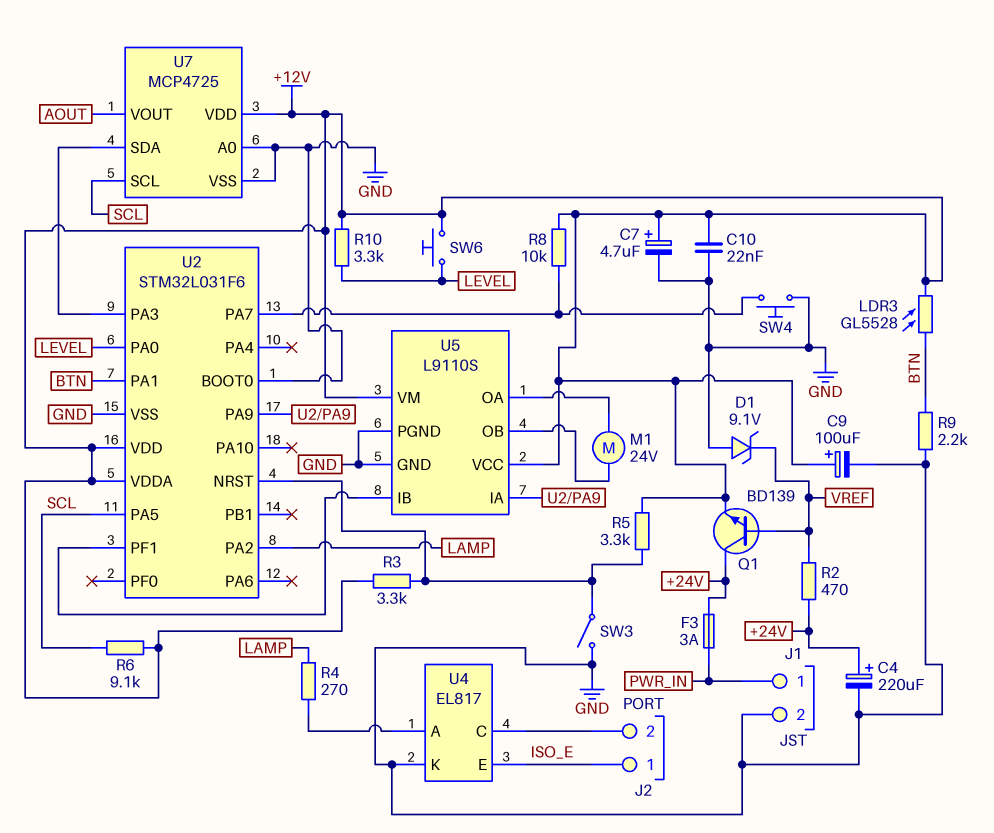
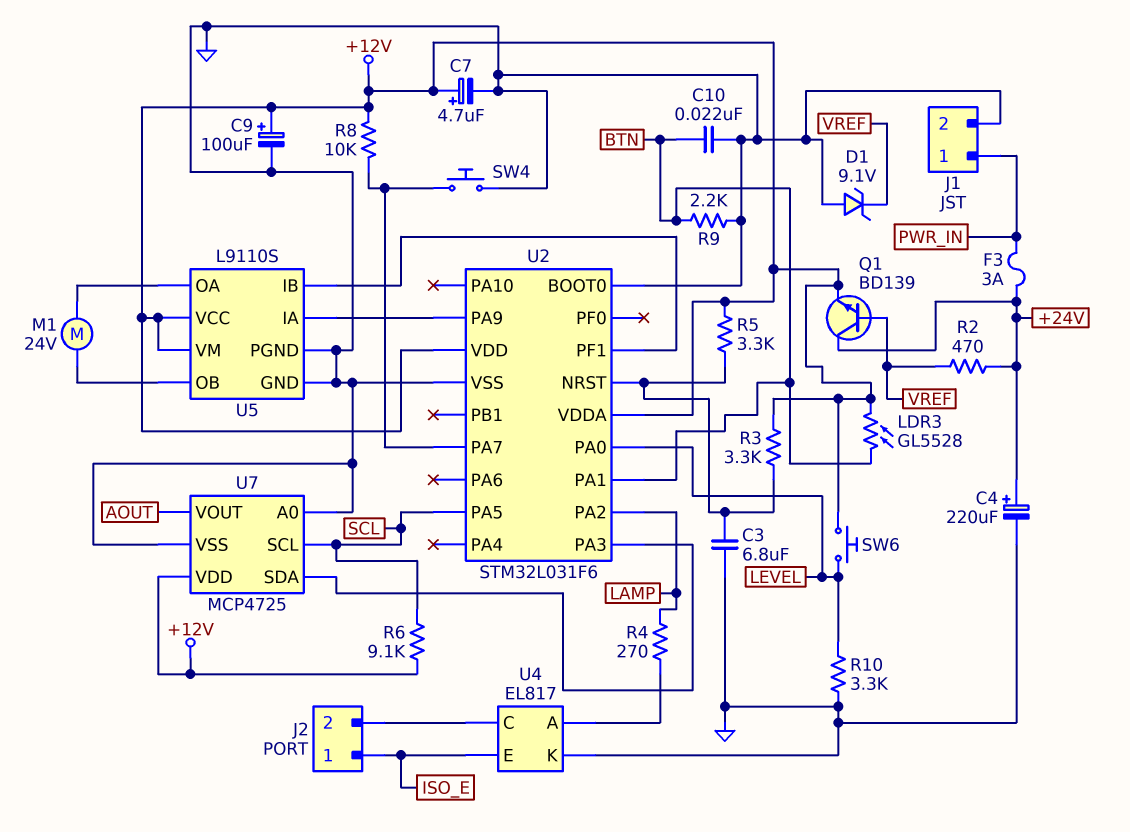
C3: none -> 6.8uF (GND, U2/NRST)
C10: 22nF (+12V, GND) -> 22nF (BTN, GND)
R10: 3.3k (+12V, LEVEL) -> 3.3k (GND, LEVEL)
SW3: switch (GND, U2/NRST) -> none

